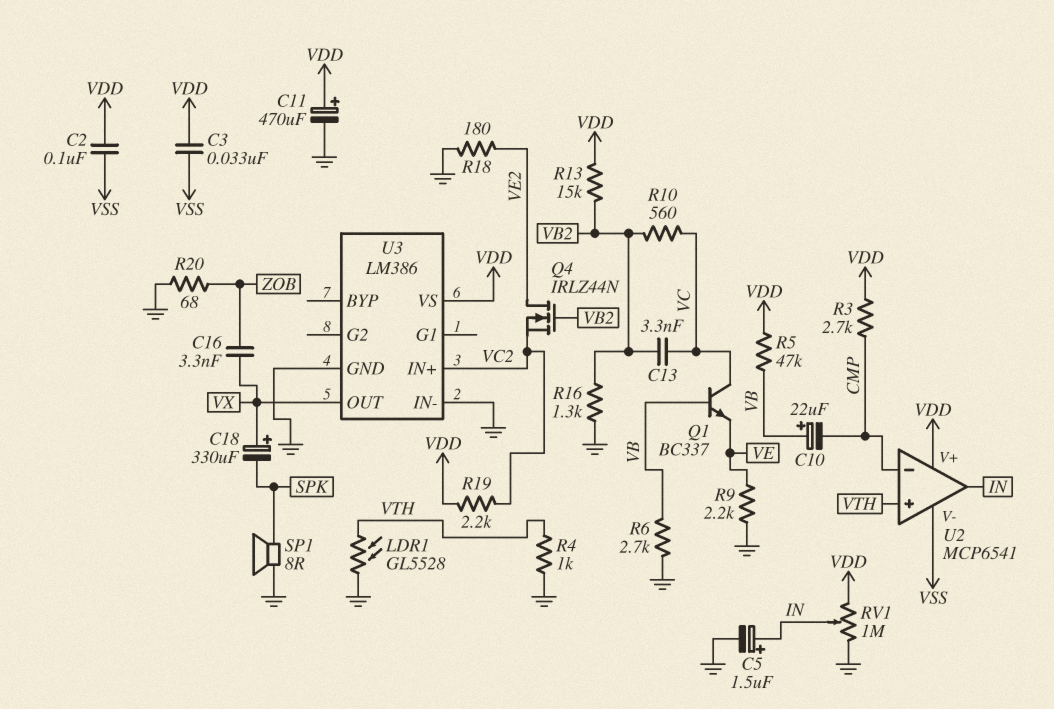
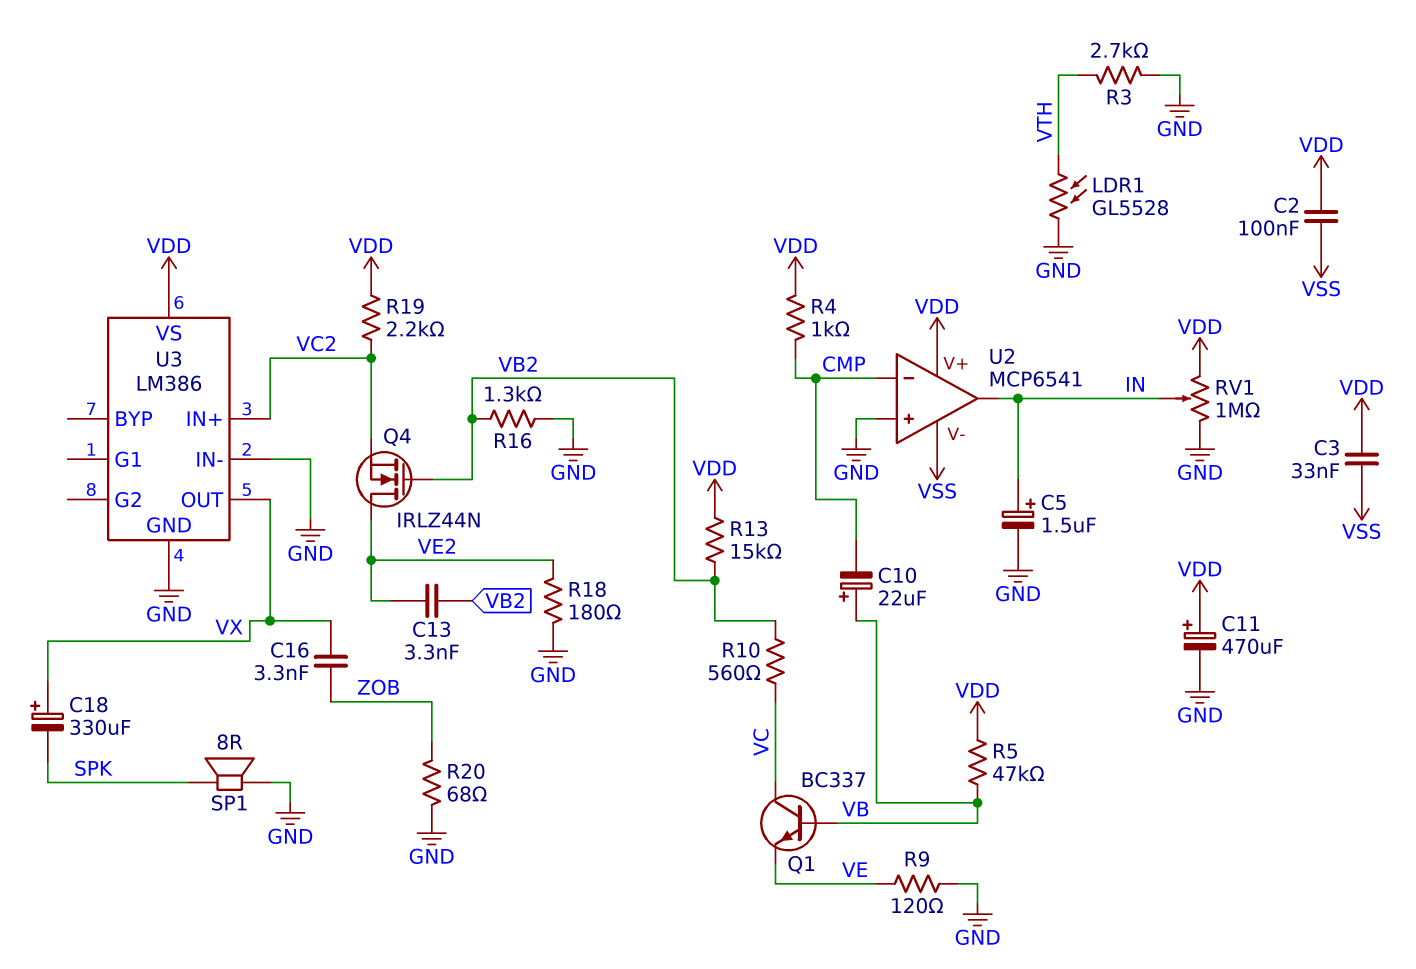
C13: 3.3nF (VB2, VC) -> 3.3nF (VB2, VE2)
R3: 2.7k (CMP, VDD) -> 2.7k (GND, VTH)
R4: 1k (GND, VTH) -> 1k (CMP, VDD)
R6: 2.7k (GND, VB) -> none
R9: 2.2k (GND, VE) -> 120 (GND, VE)
U2 pin in+: VTH -> GND

